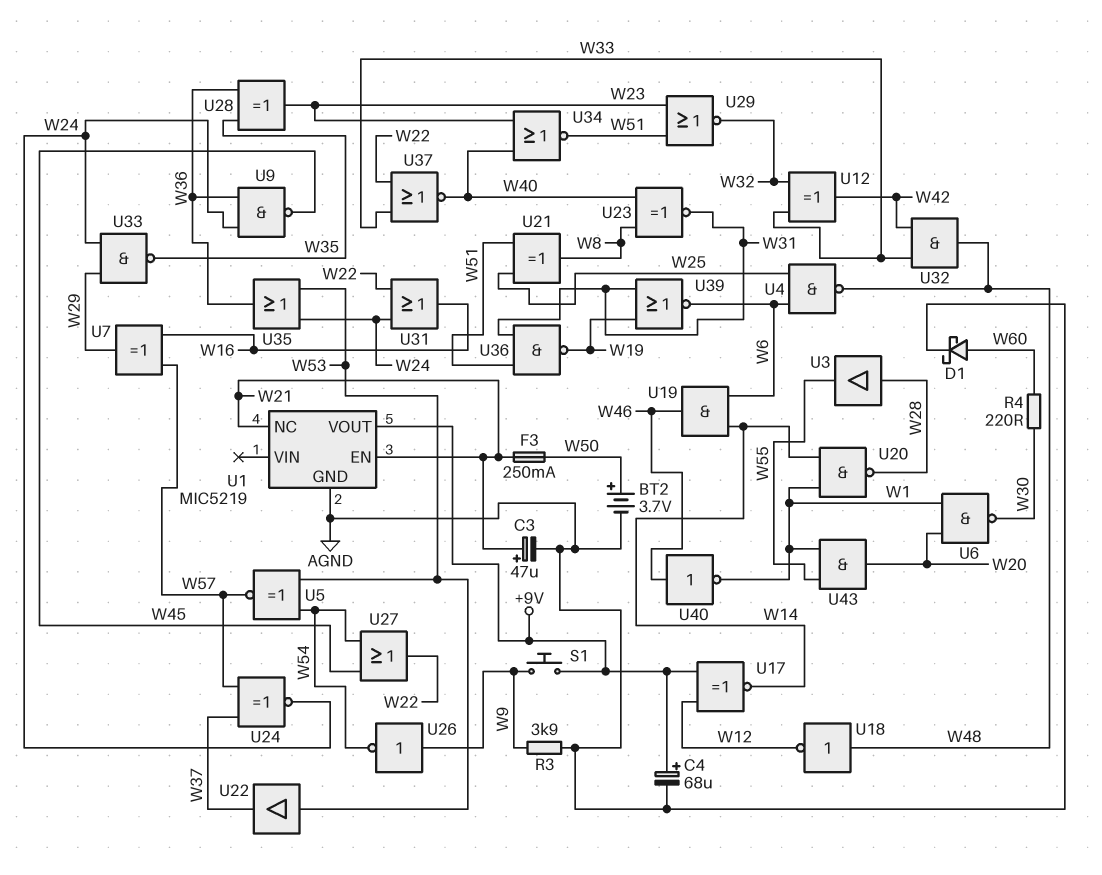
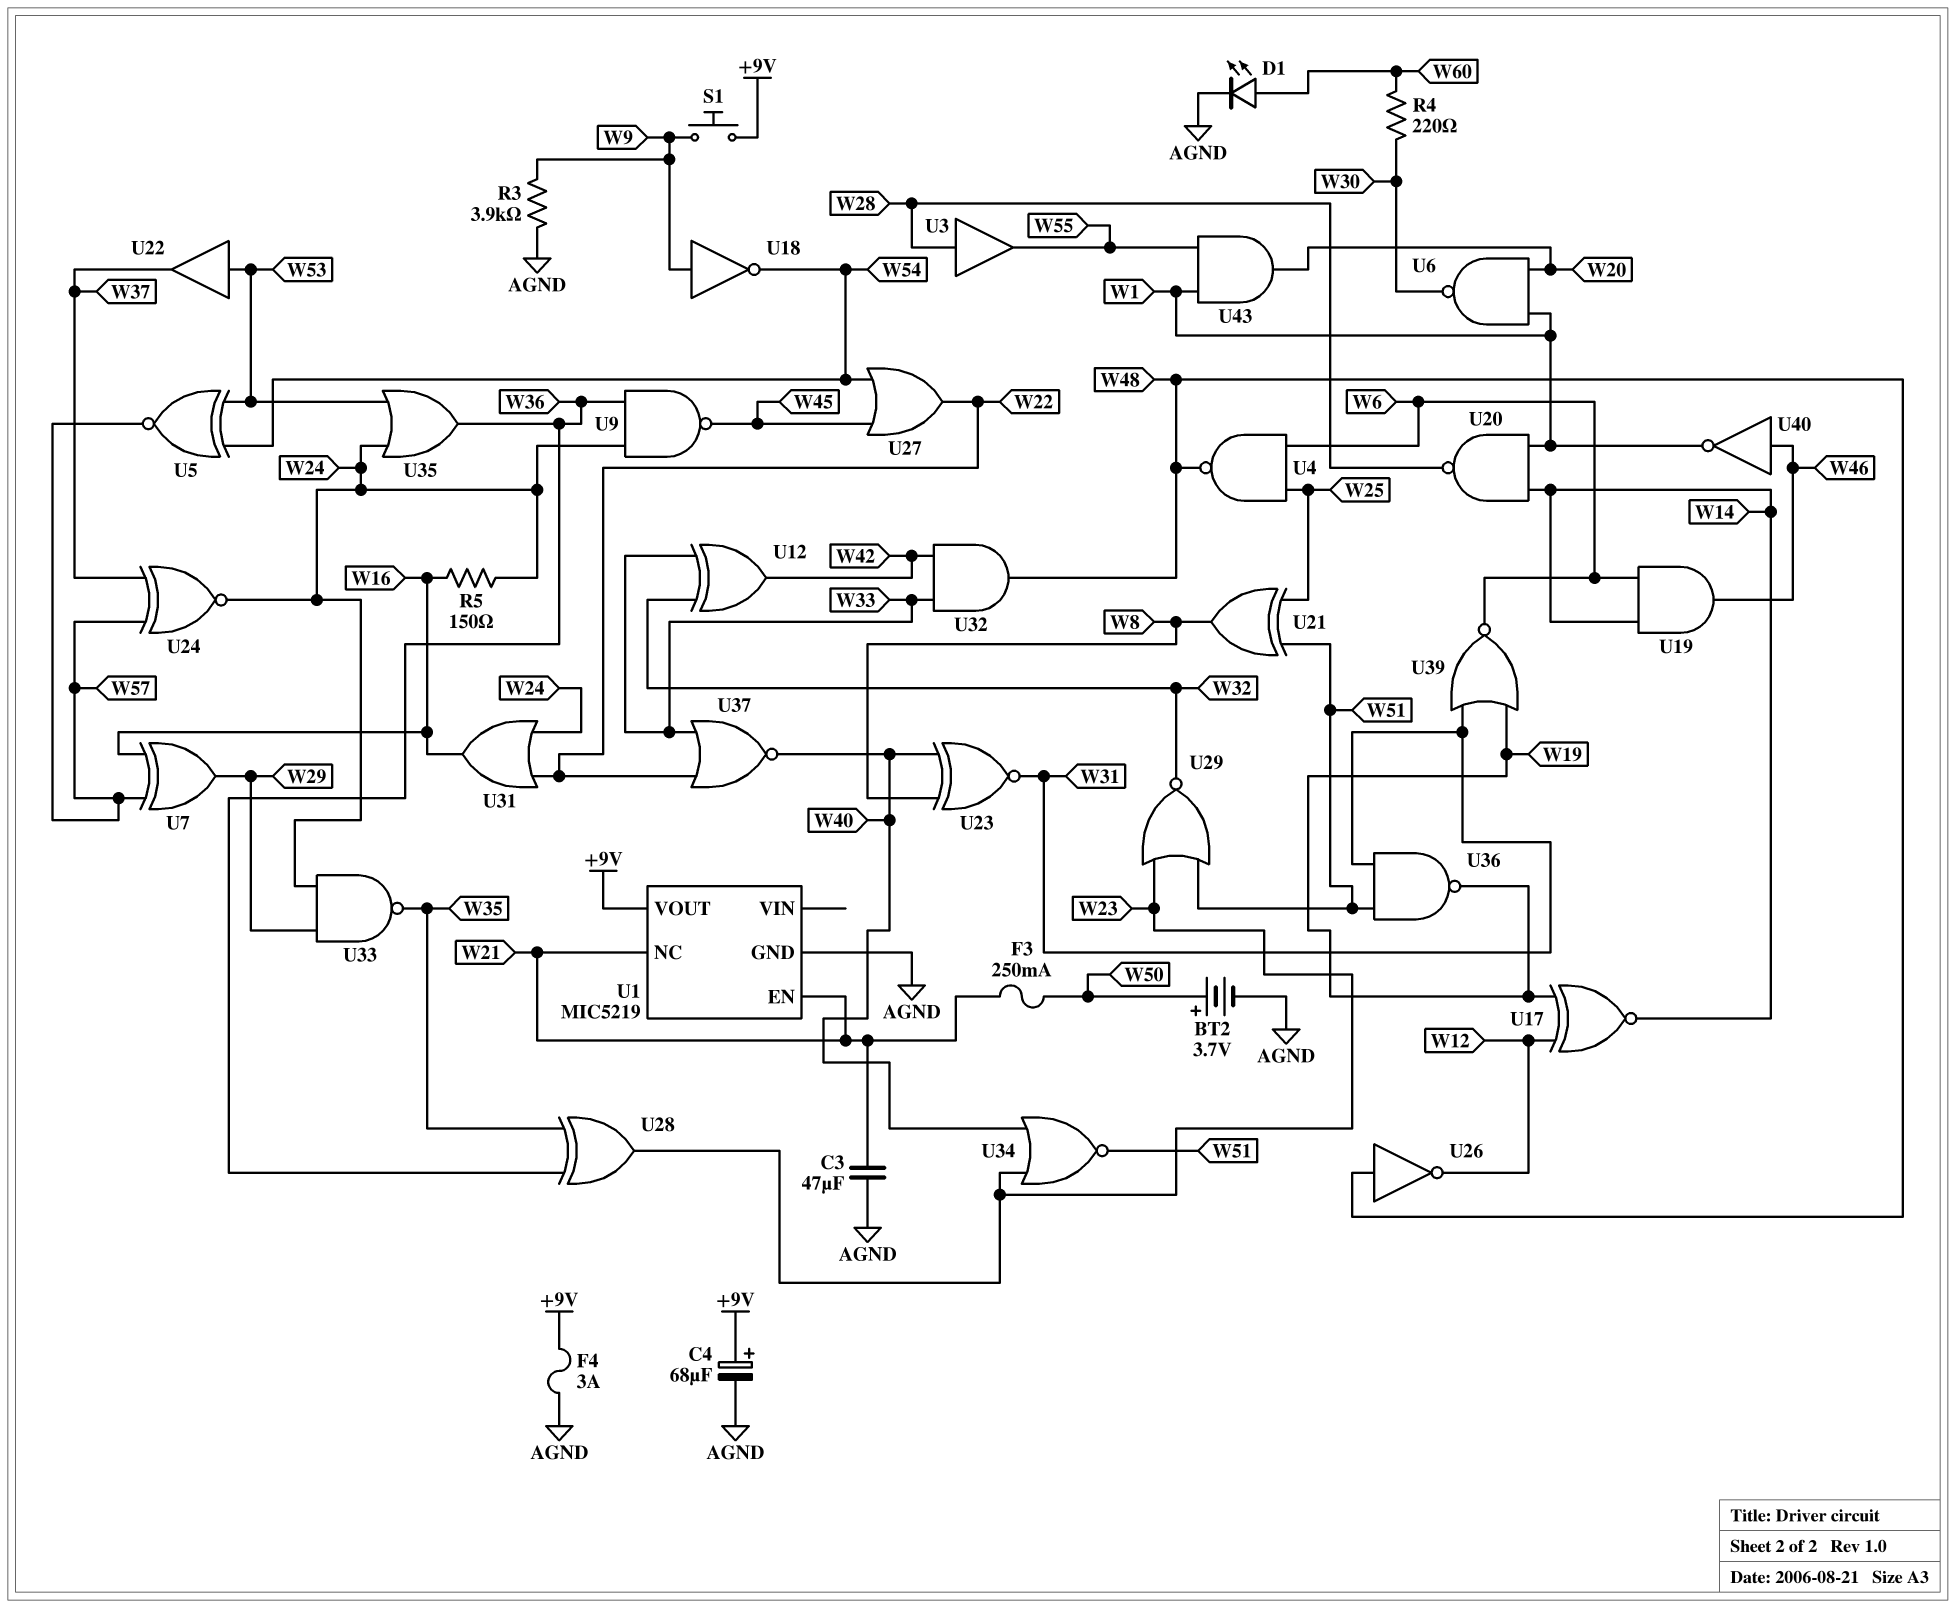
C3: 47uF (plus W21, minus AGND) -> 47uF (AGND, W21)
D1: schottky (A W60, K AGND) -> LED (A W60, K AGND)
F4: none -> 3A (+9V, AGND)
R5: none -> 150 (W16, W24)
U17: XNOR (in +9V, in W12, out W14) -> XNOR (in W12, in W19, out W14)
U18: NOT (in W48, out W12) -> NOT (in W9, out W54)
U26: NOT (in W9, out W54) -> NOT (in W48, out W12)

